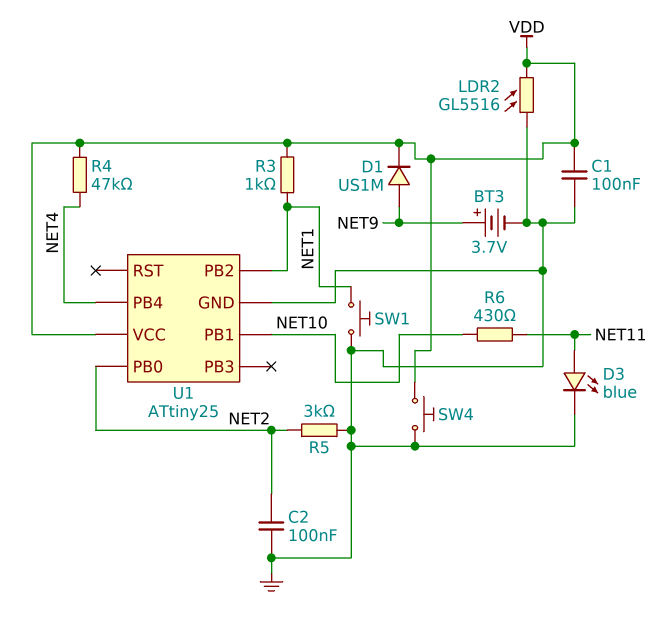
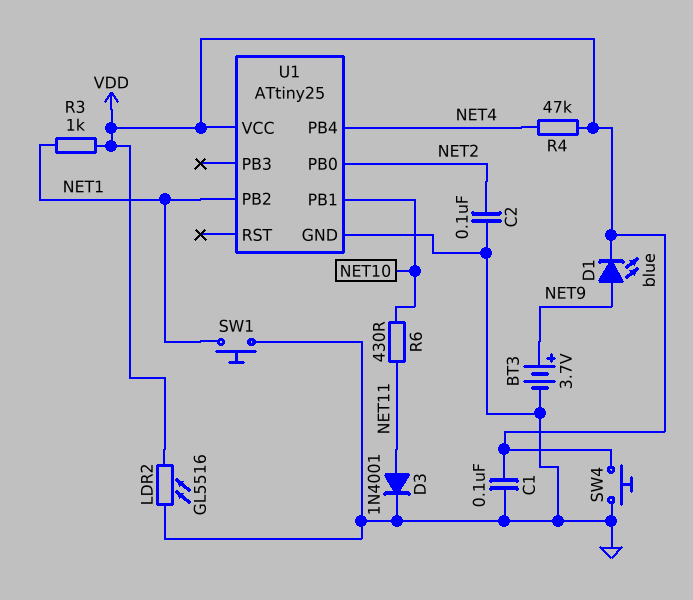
D1: diode US1M (A NET9, K VDD) -> LED blue (A NET9, K VDD)
D3: LED blue (A NET11, K GND) -> diode 1N4001 (A NET11, K GND)
R5: 3k (GND, NET2) -> none

